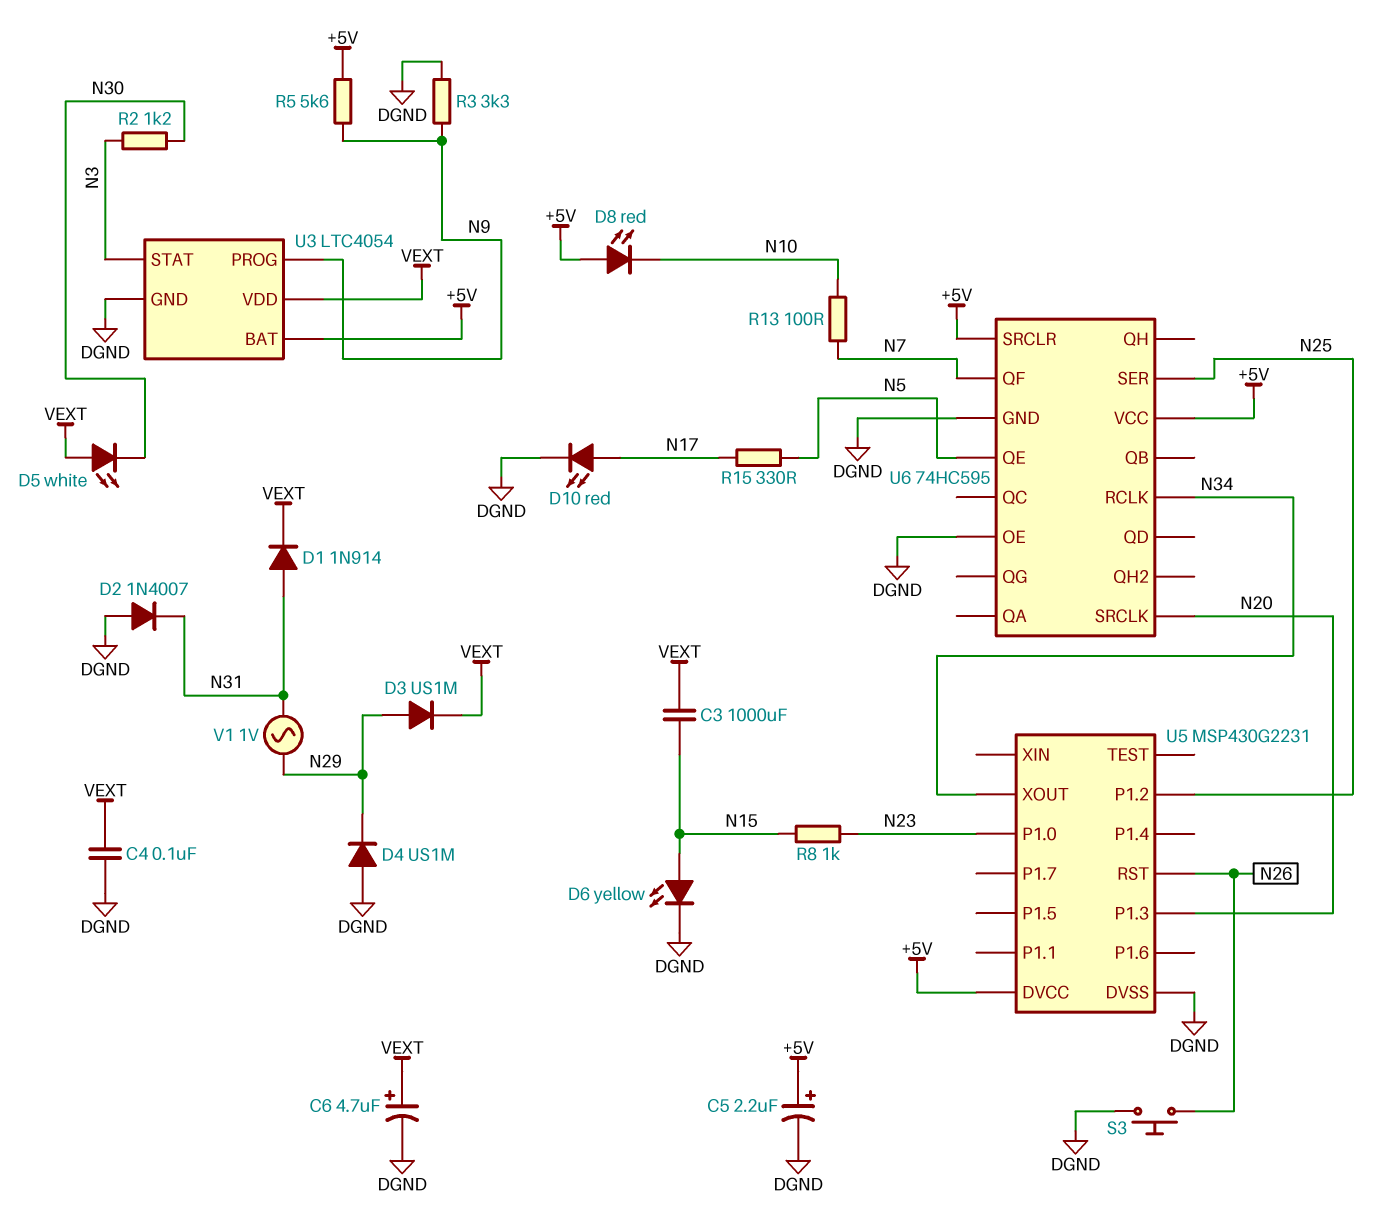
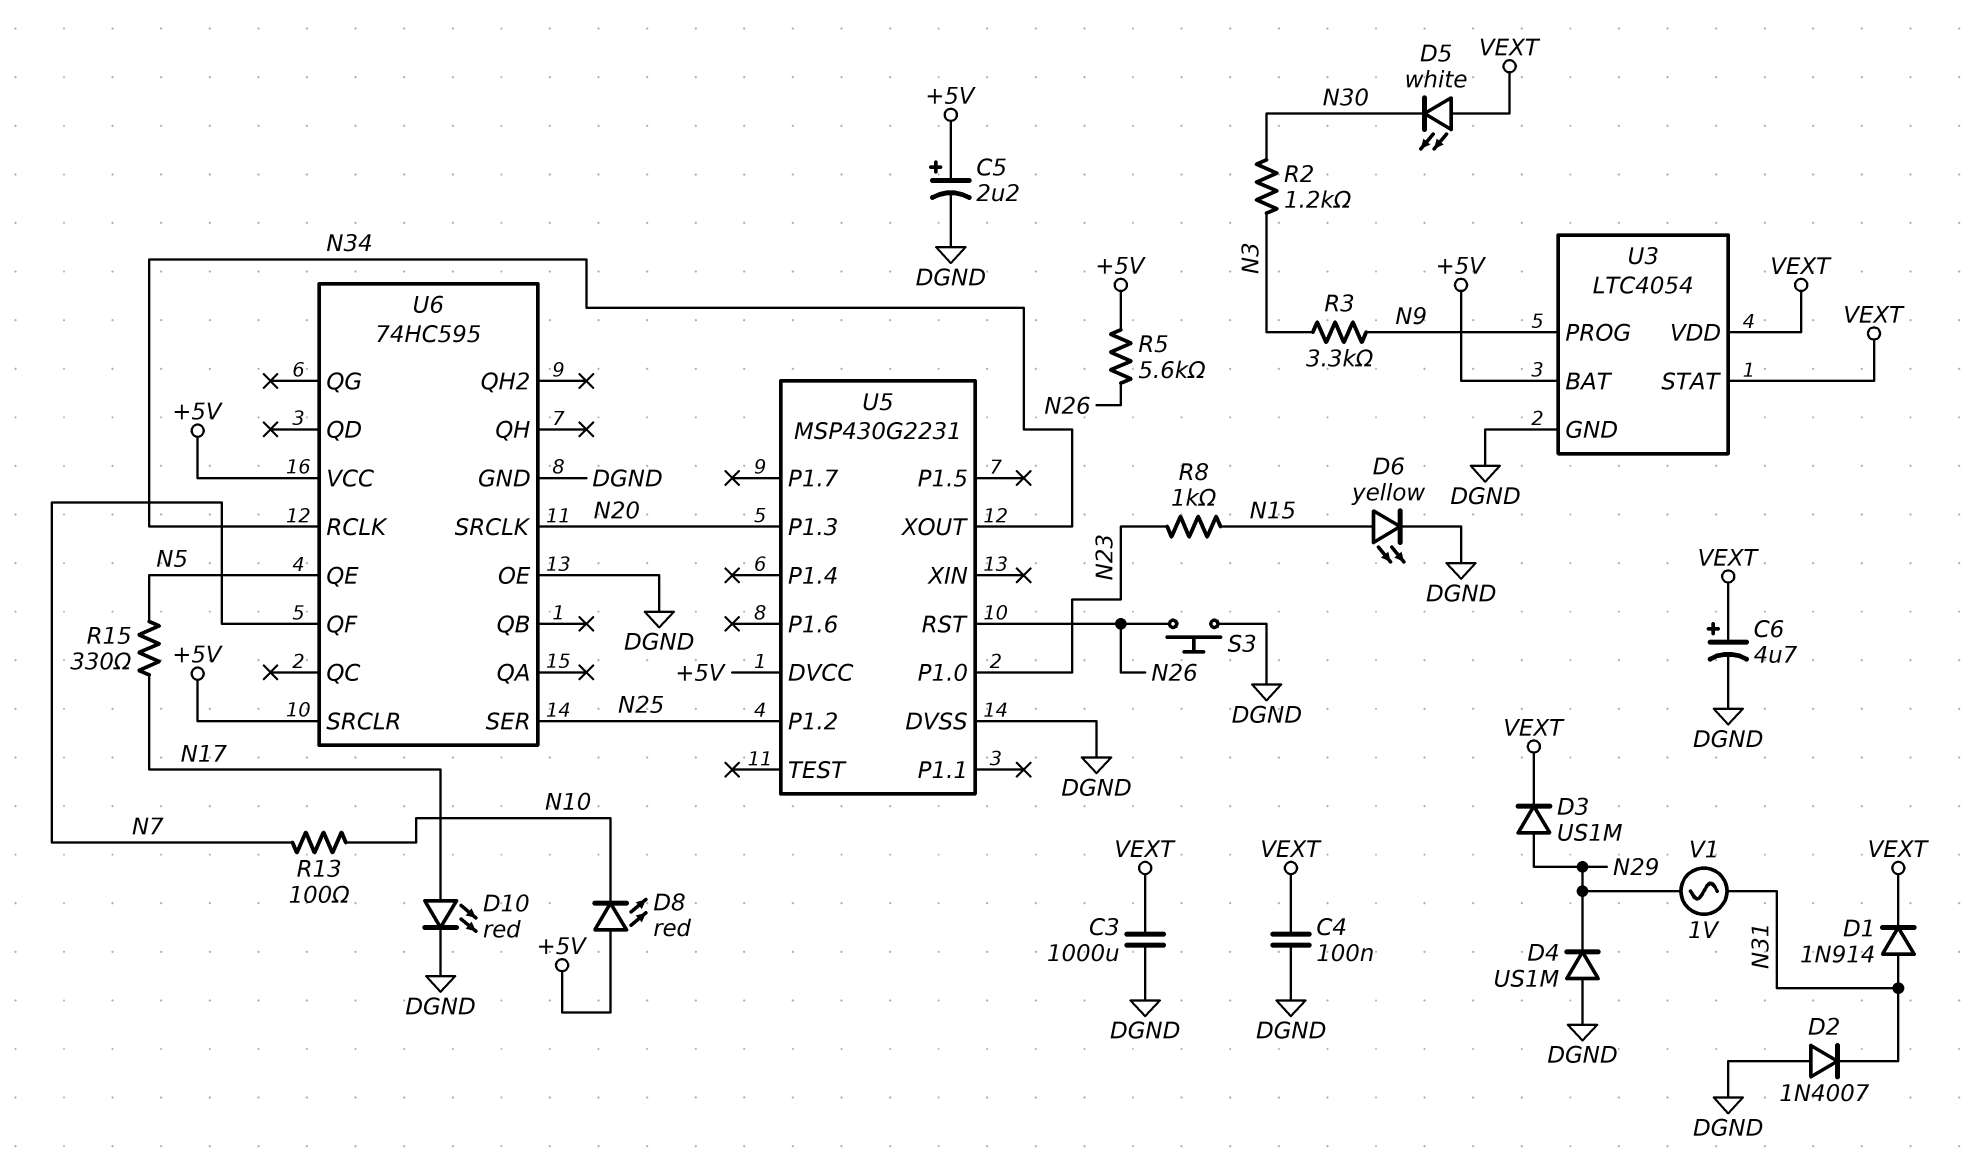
C3: 1000uF (N15, VEXT) -> 1000uF (DGND, VEXT)
R3: 3.3k (DGND, N9) -> 3.3k (N3, N9)
R5: 5.6k (+5V, N9) -> 5.6k (+5V, N26)
U3 pin STAT: N3 -> VEXT

